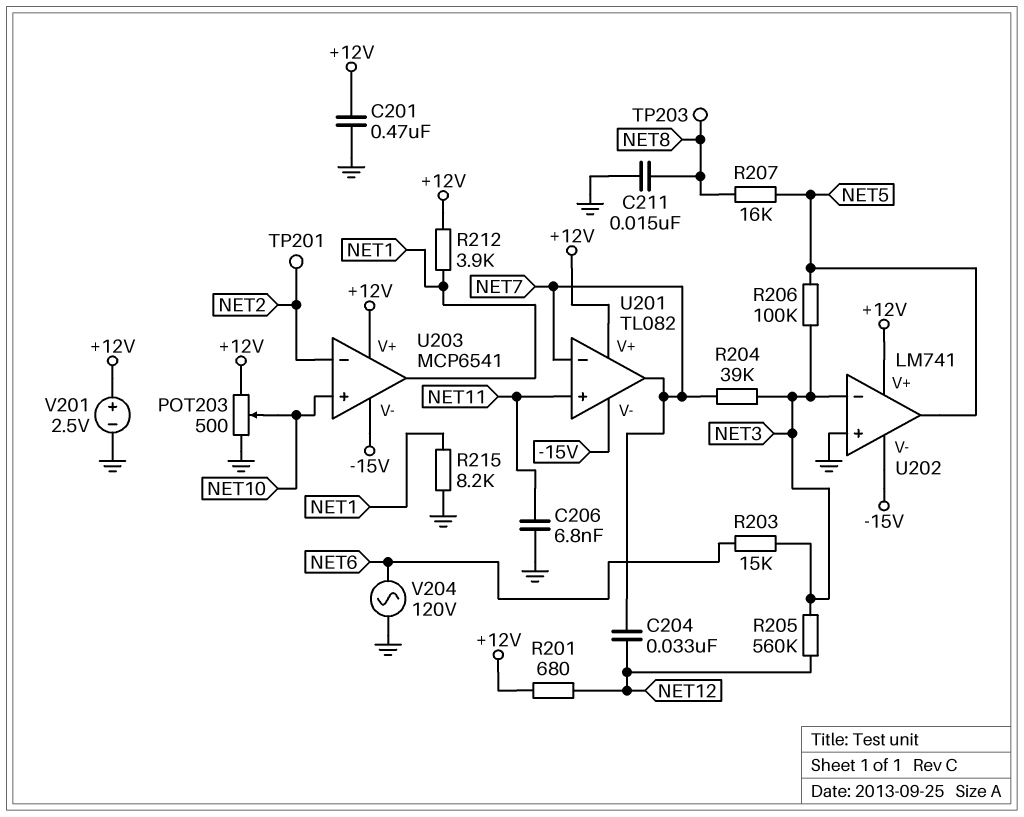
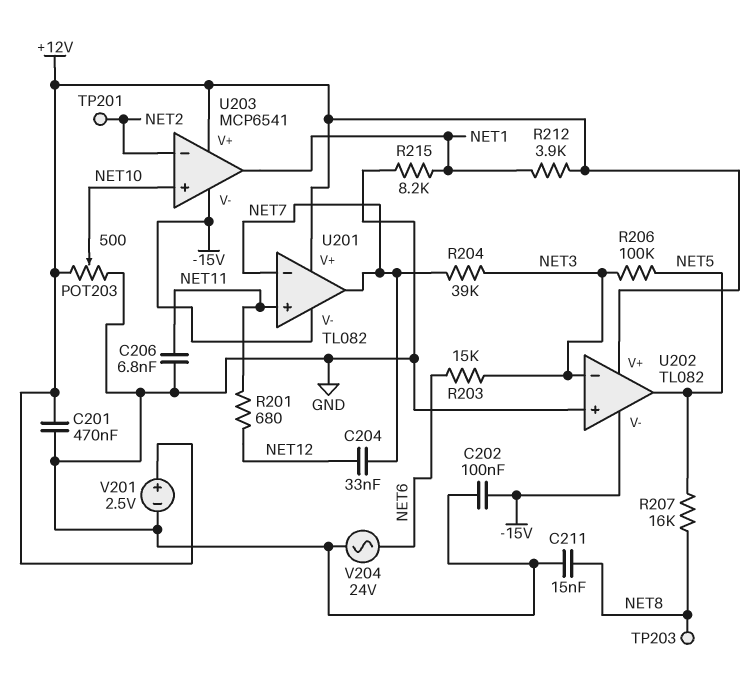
C202: none -> 100nF (-15V, GND)
R201: 680 (+12V, NET12) -> 680 (NET11, NET12)
R205: 560k (NET3, NET12) -> none
U202: LM741 -> TL082
V204: AC 120V (GND, NET6) -> AC 24V (GND, NET6)

